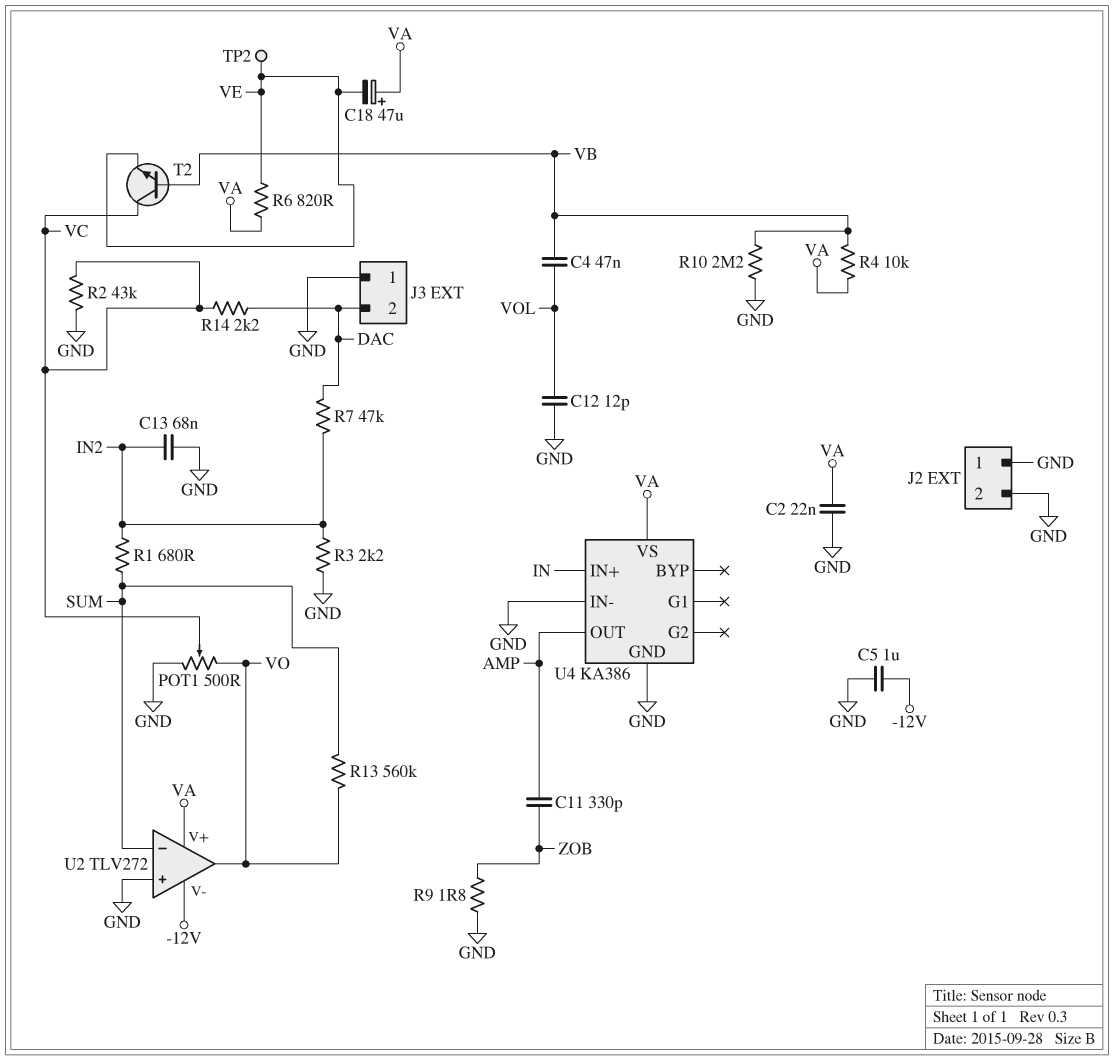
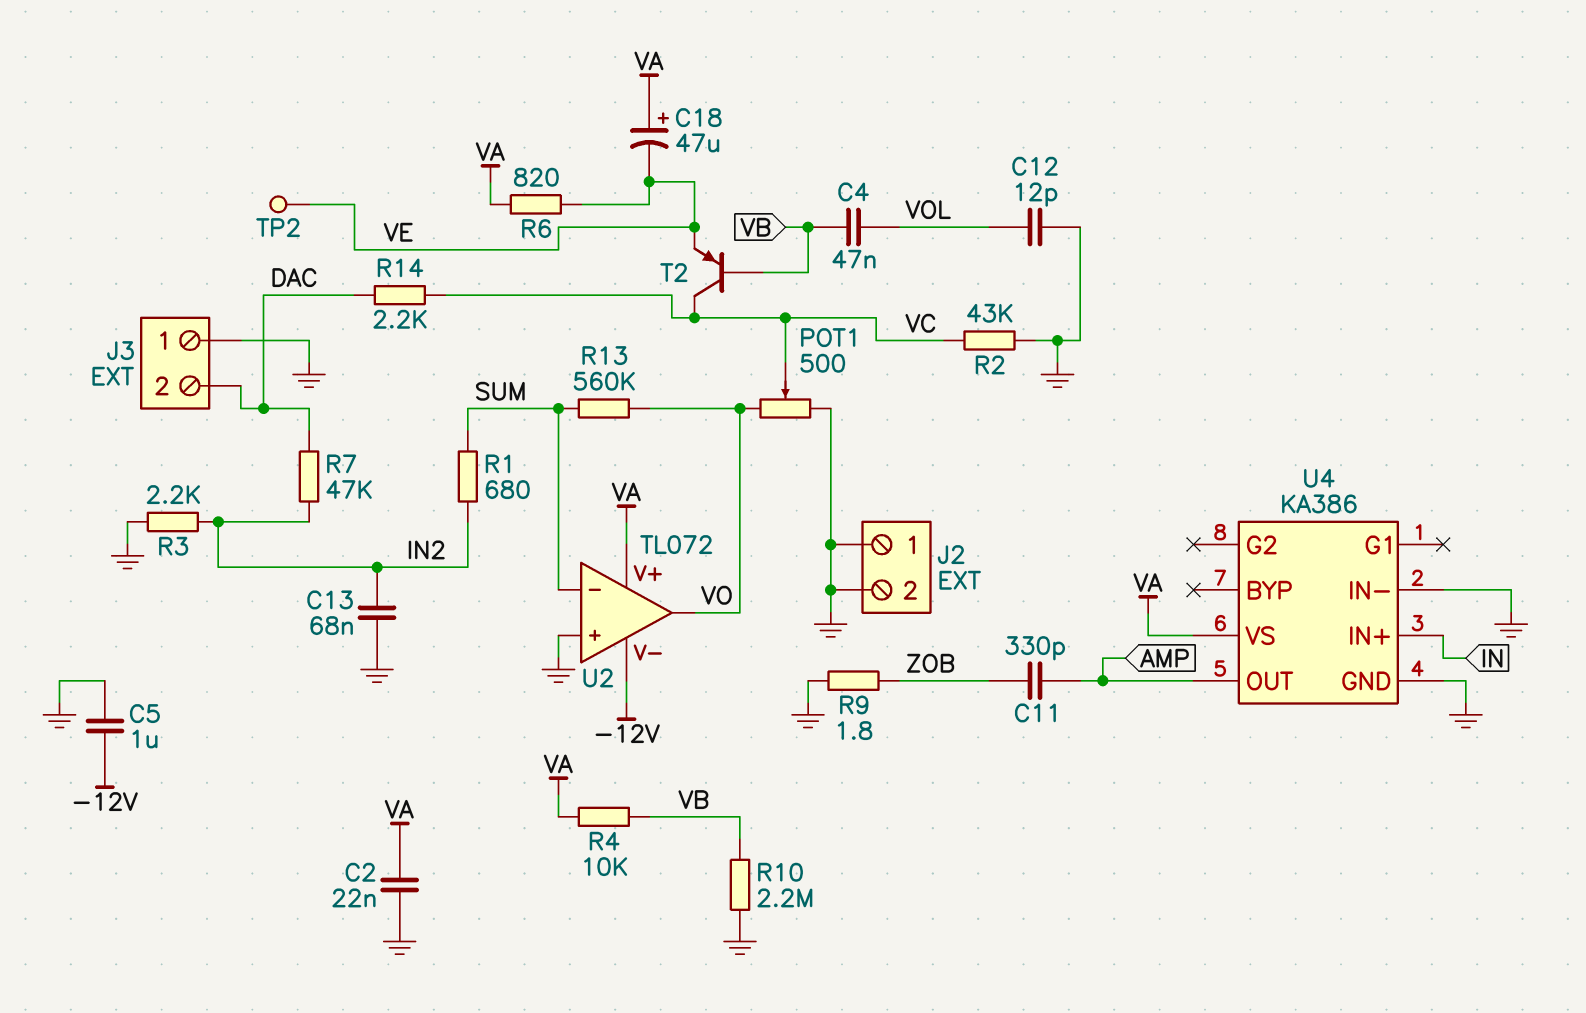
T2: NPN (B VB, C VC, E VE) -> PNP (B VB, C VC, E VE)
U2: TLV272 -> TL072

